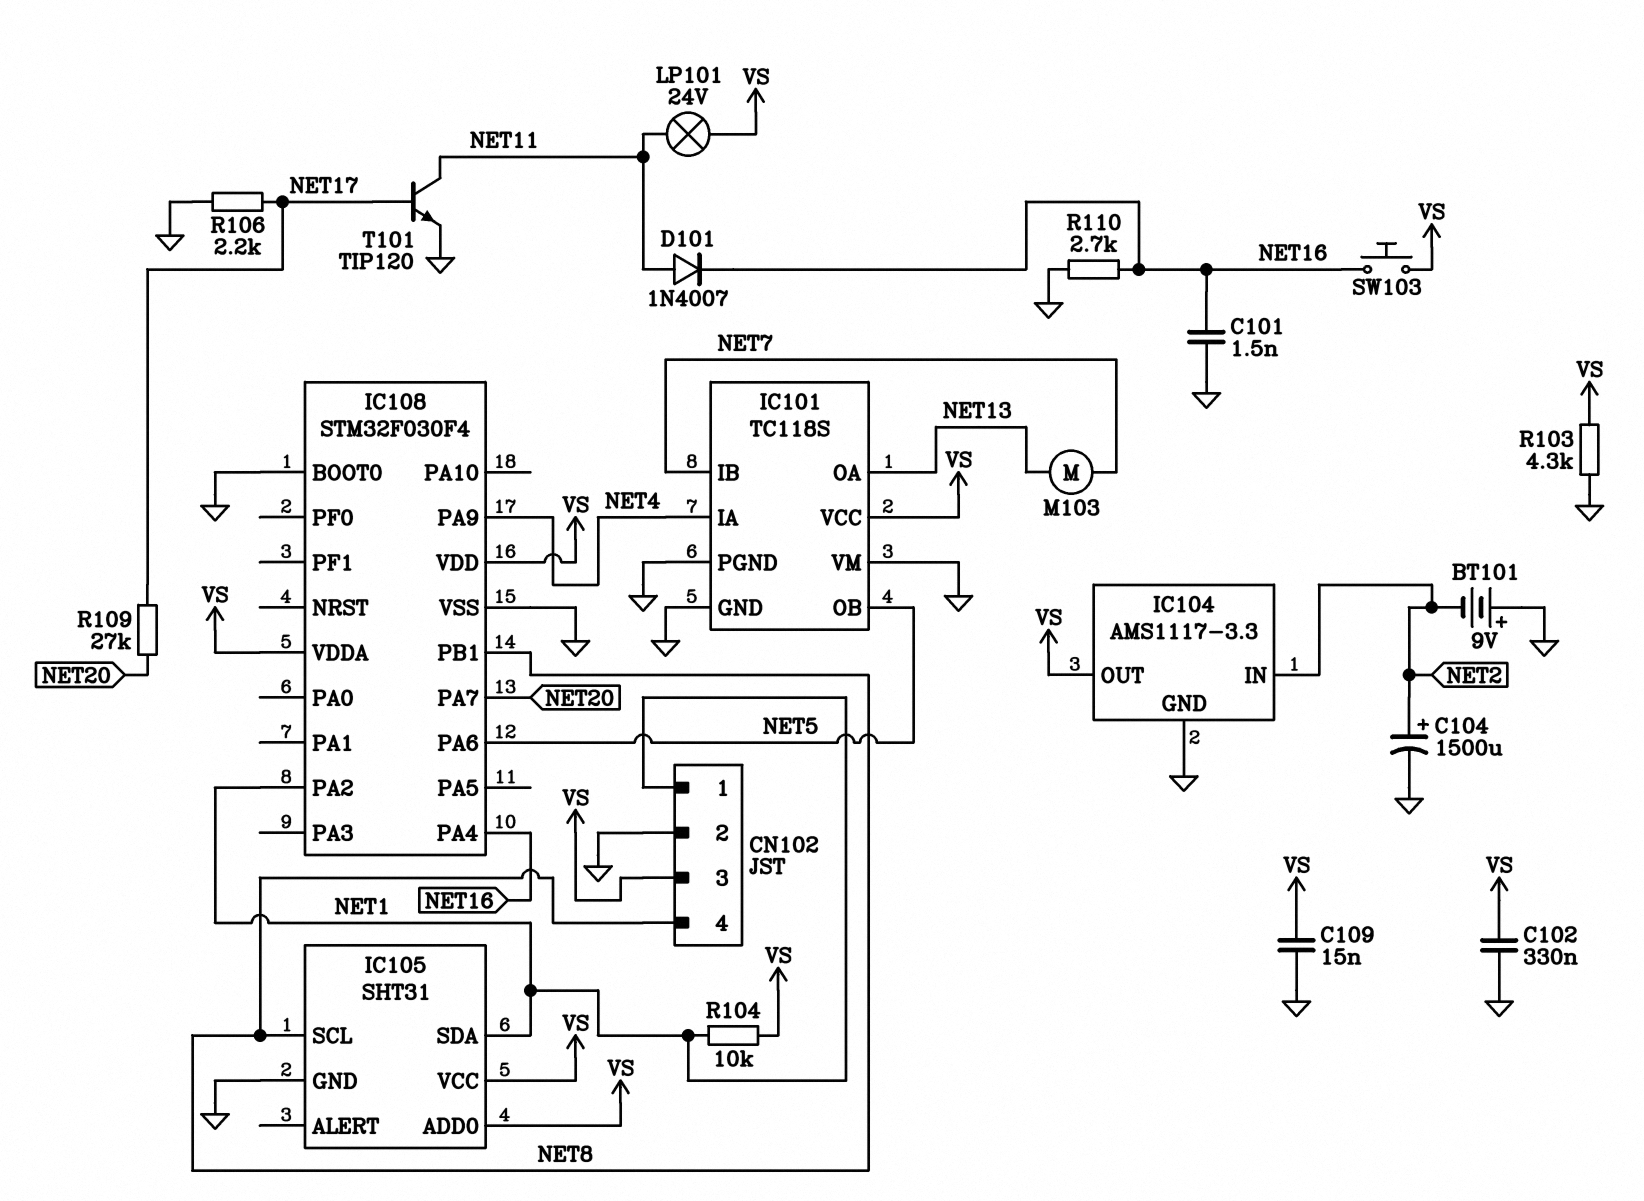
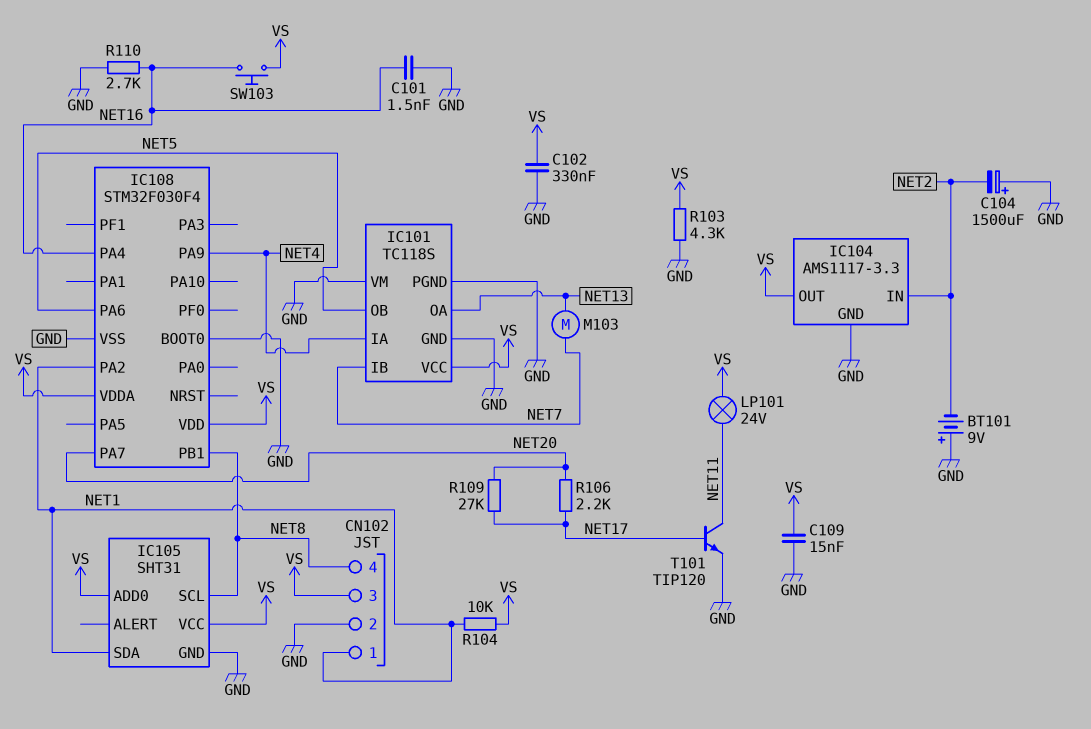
C104: 1500uF (plus NET2, minus GND) -> 1500uF (plus GND, minus NET2)
D101: diode 1N4007 (A NET11, K NET16) -> none
R106: 2.2k (GND, NET17) -> 2.2k (NET17, NET20)

